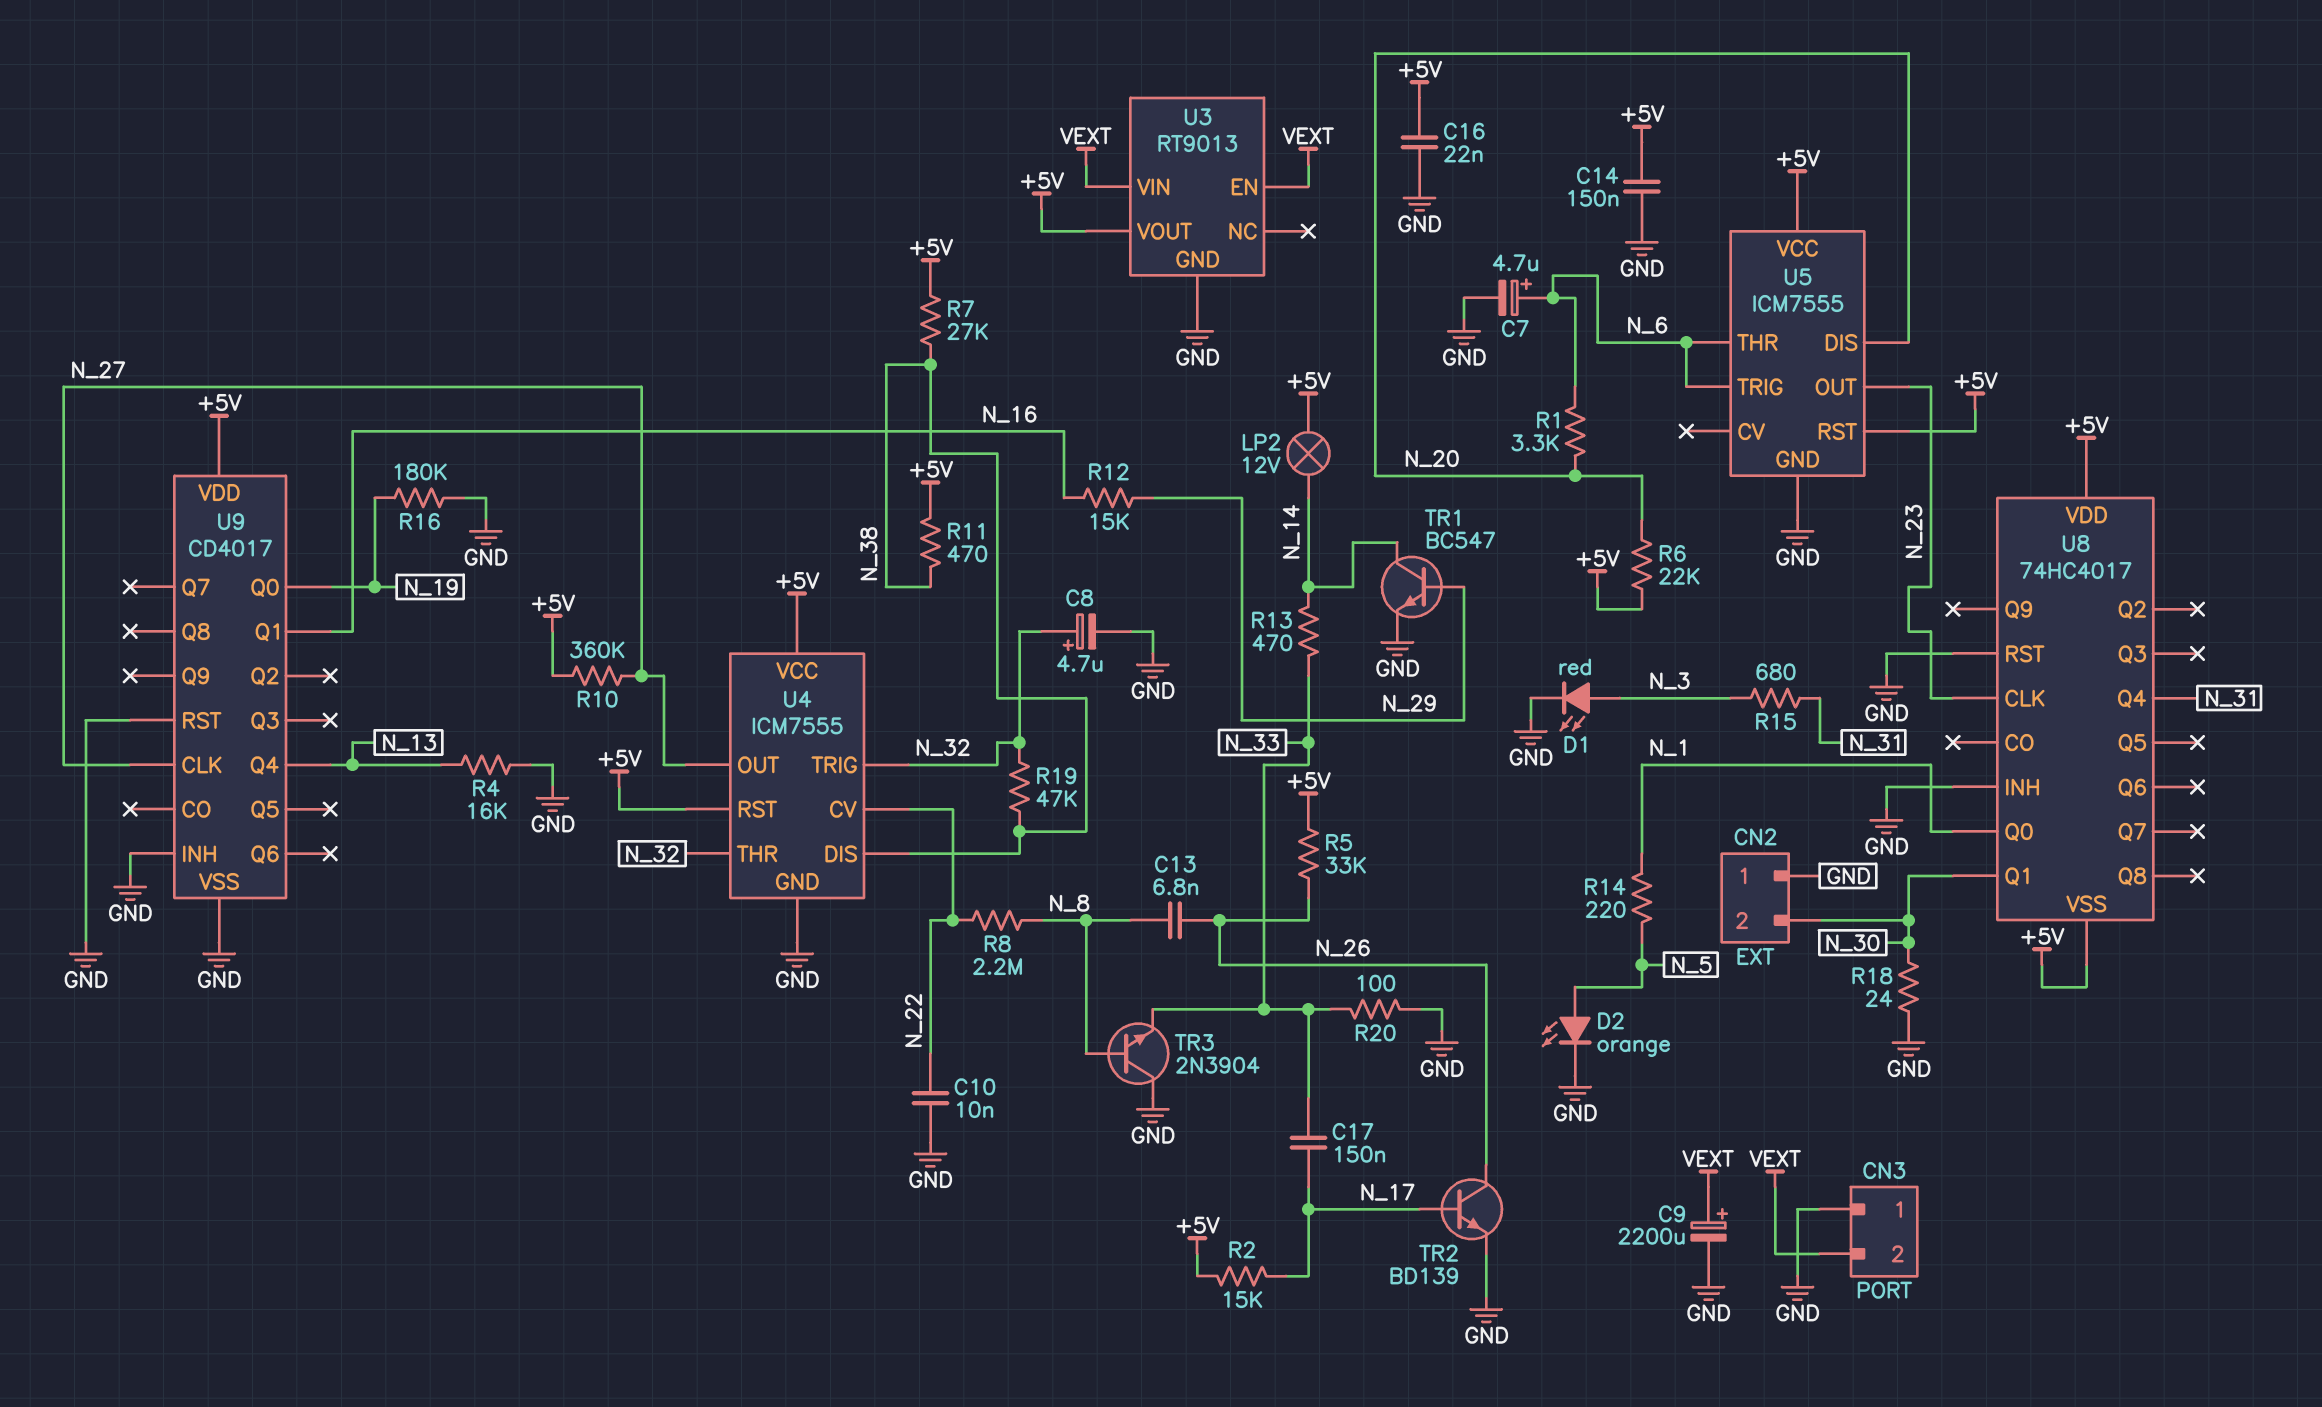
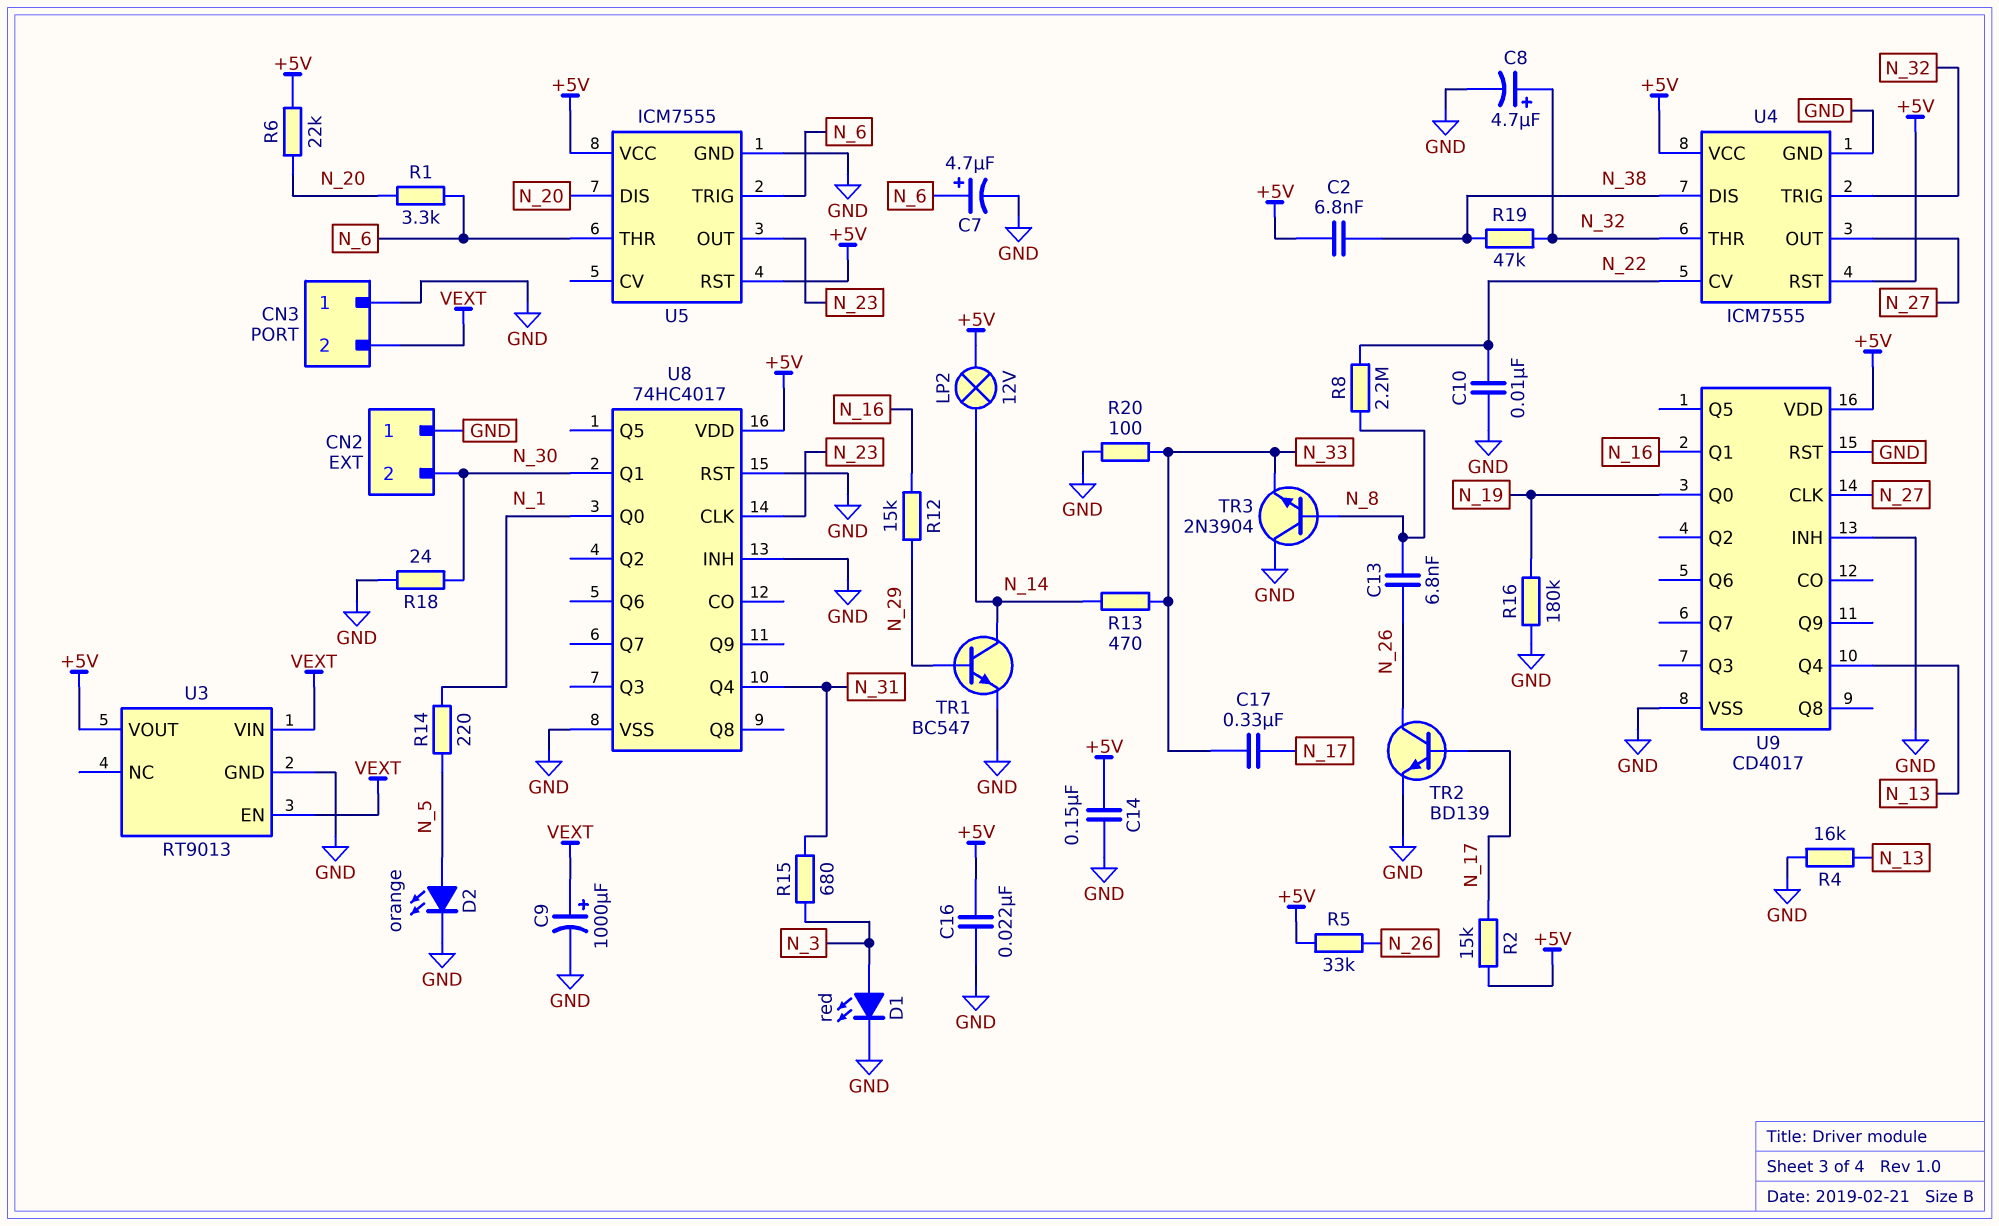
C2: none -> 6.8nF (+5V, N_38)
C9: 2200uF (plus VEXT, minus GND) -> 1000uF (plus VEXT, minus GND)
C17: 150nF (N_17, N_33) -> 330nF (N_17, N_33)
R7: 27k (+5V, N_38) -> none
R10: 360k (+5V, N_27) -> none
R11: 470 (+5V, N_38) -> none
U8 pin VSS: +5V -> GND

